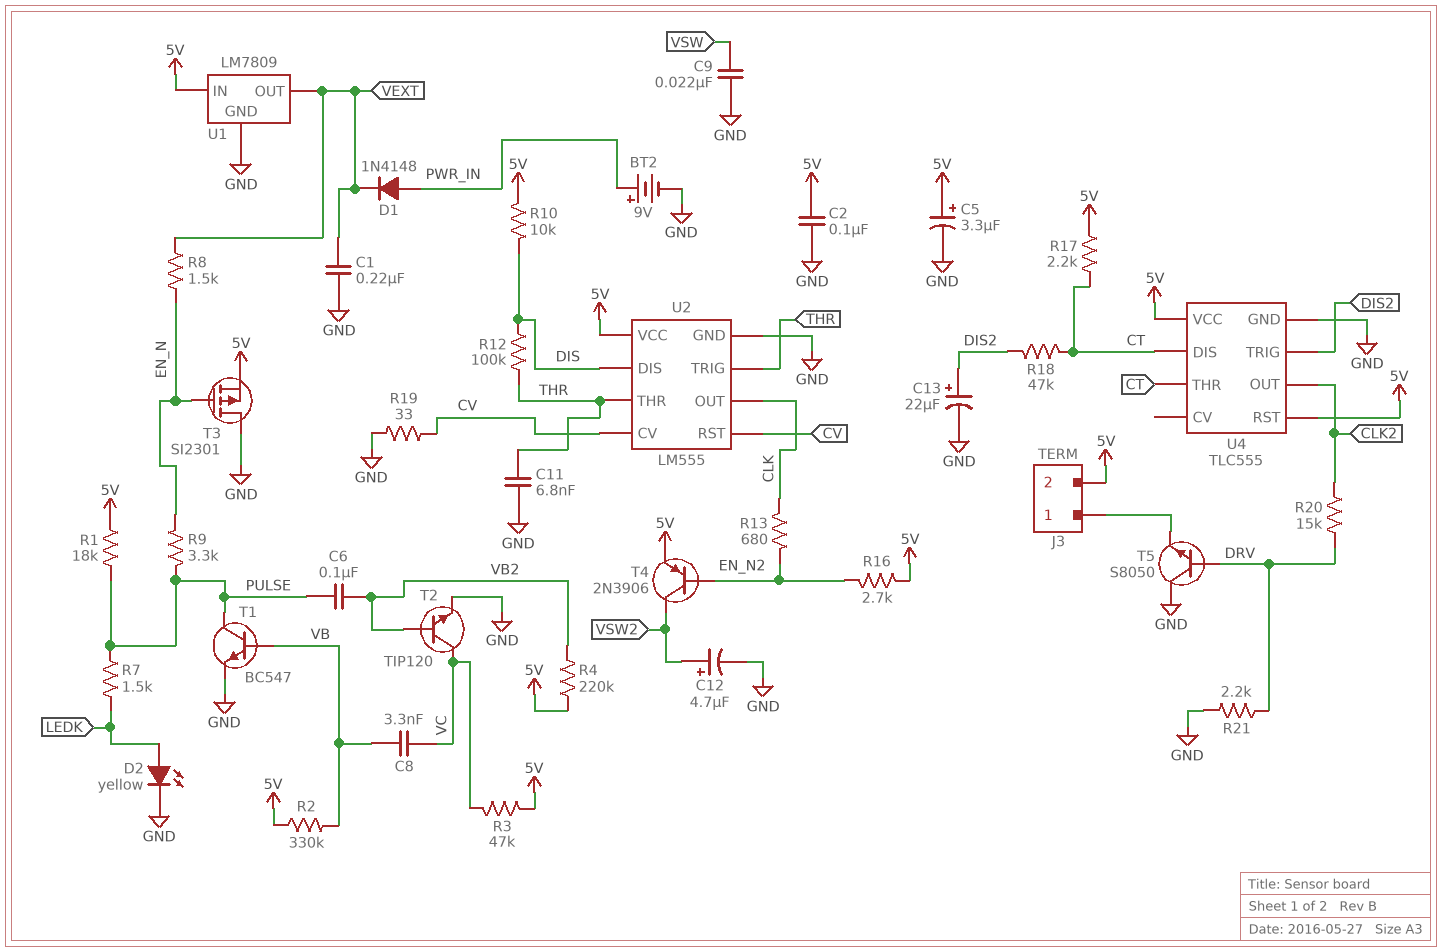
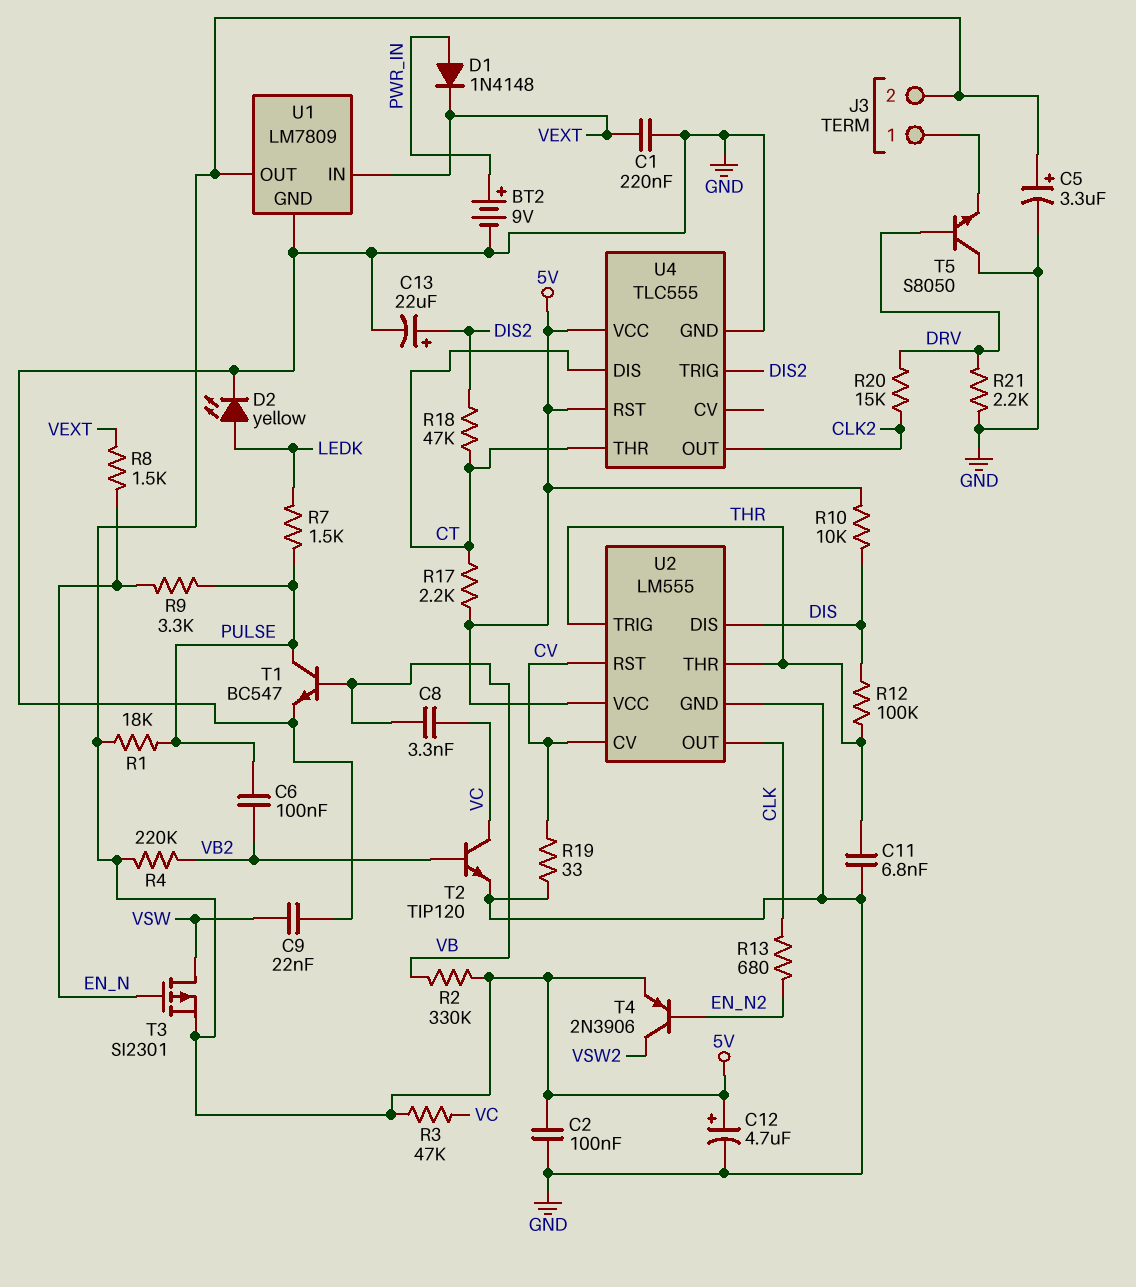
C12: 4.7uF (plus VSW2, minus GND) -> 4.7uF (plus 5V, minus GND)
R16: 2.7k (5V, EN_N2) -> none
T3: PMOS SI2301 (G EN_N, D GND, S 5V) -> PMOS SI2301 (G EN_N, D VSW, S 5V)
U1 pin IN: 5V -> VEXT
U1 pin OUT: VEXT -> 5V

